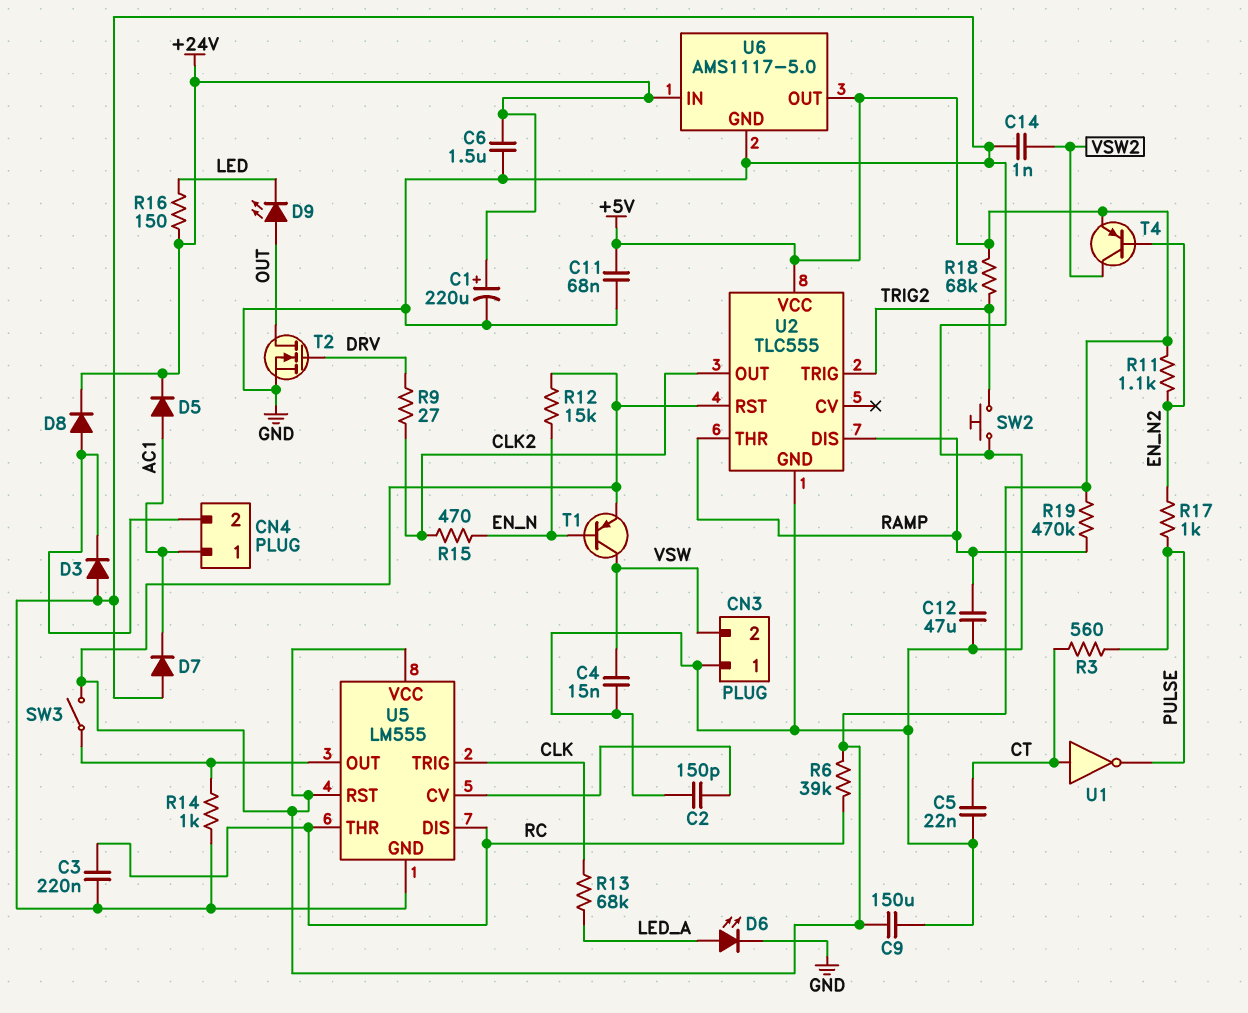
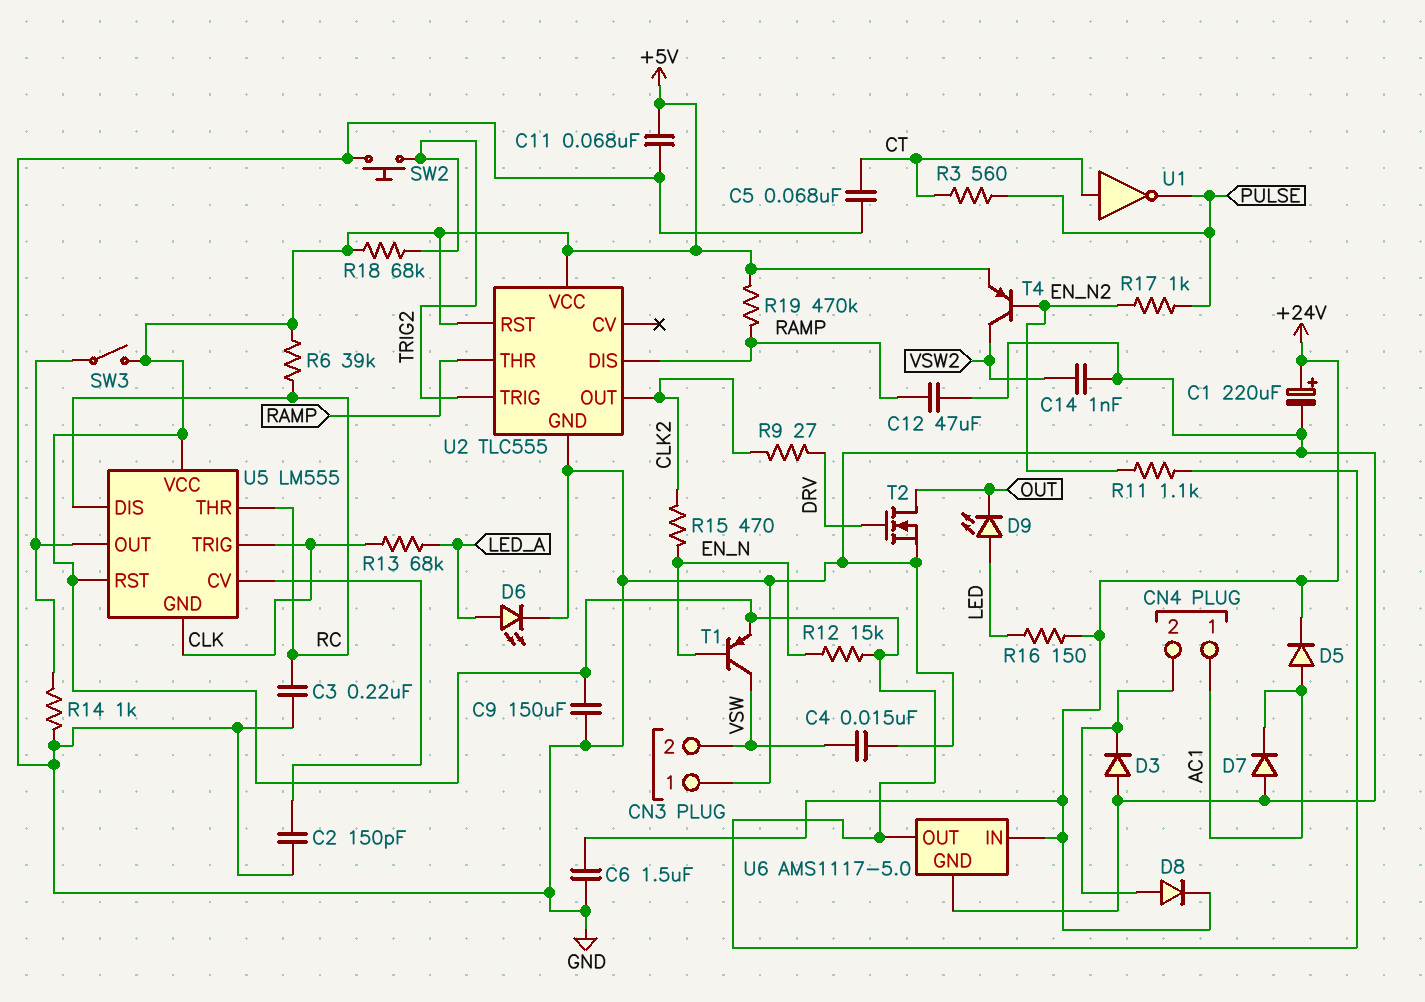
C5: 22nF (CT, GND) -> 68nF (CT, GND)
D9: LED (A OUT, K LED) -> LED (A LED, K OUT)
U5 pin GND: GND -> CLK

